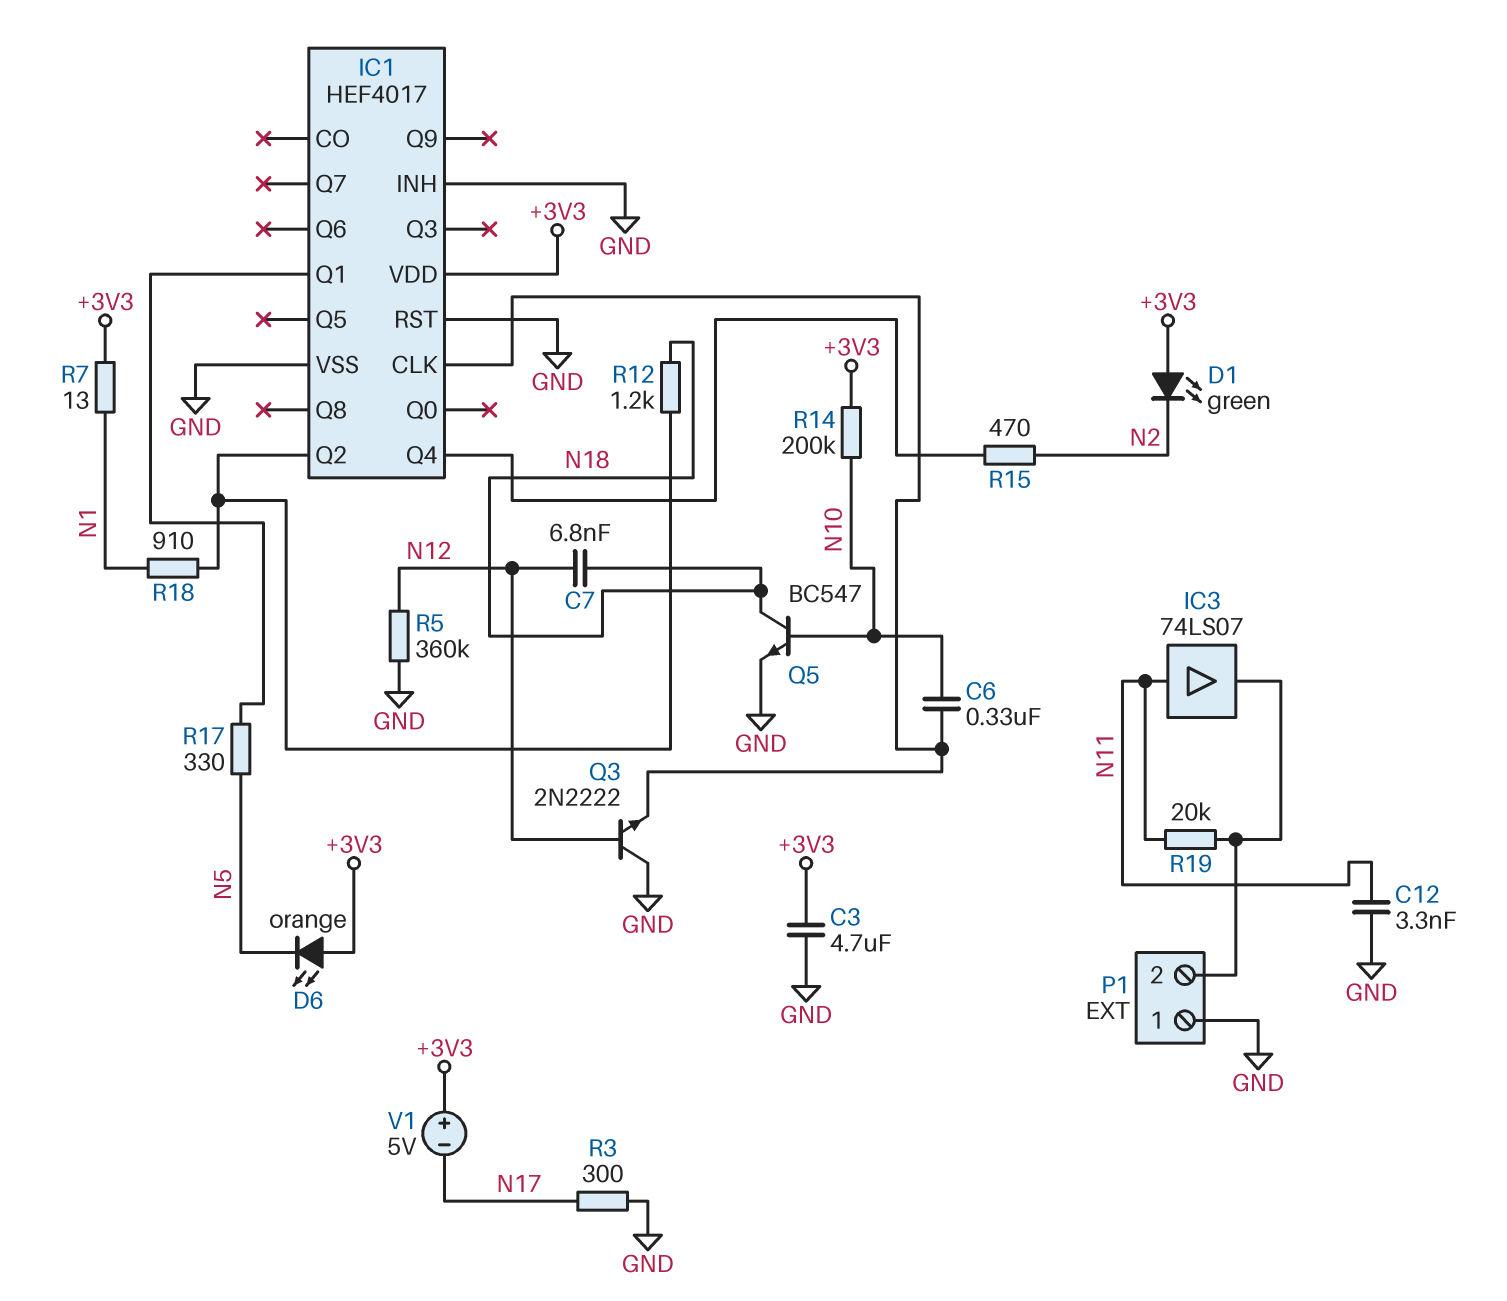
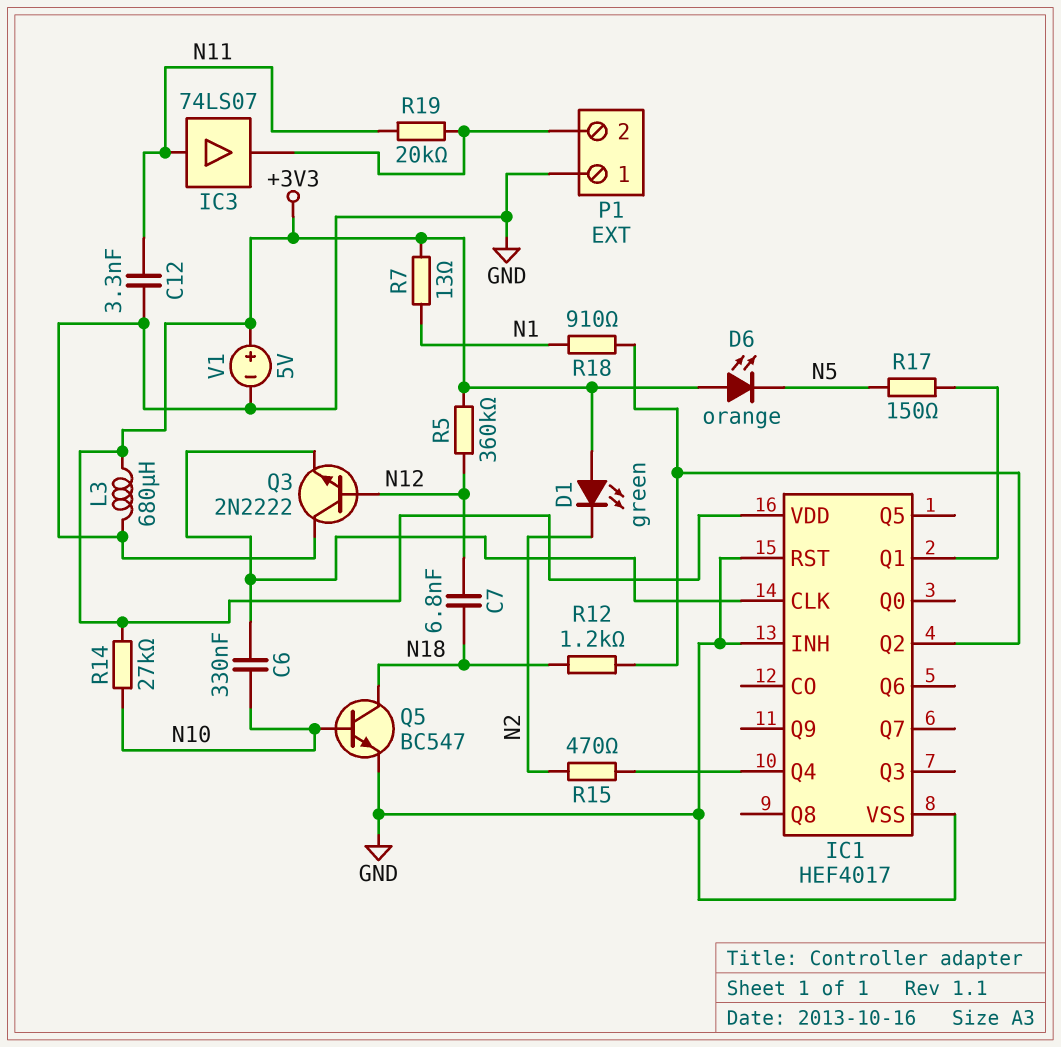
C3: 4.7uF (+3V3, GND) -> none
L3: none -> 680uH (+3V3, GND)
R3: 300 (GND, N17) -> none
R5: 360k (GND, N12) -> 360k (+3V3, N12)
R14: 200k (+3V3, N10) -> 27k (+3V3, N10)
R17: 330 (IC1/Q1, N5) -> 150 (IC1/Q1, N5)
V1: 5V (plus +3V3, minus N17) -> 5V (plus +3V3, minus GND)

